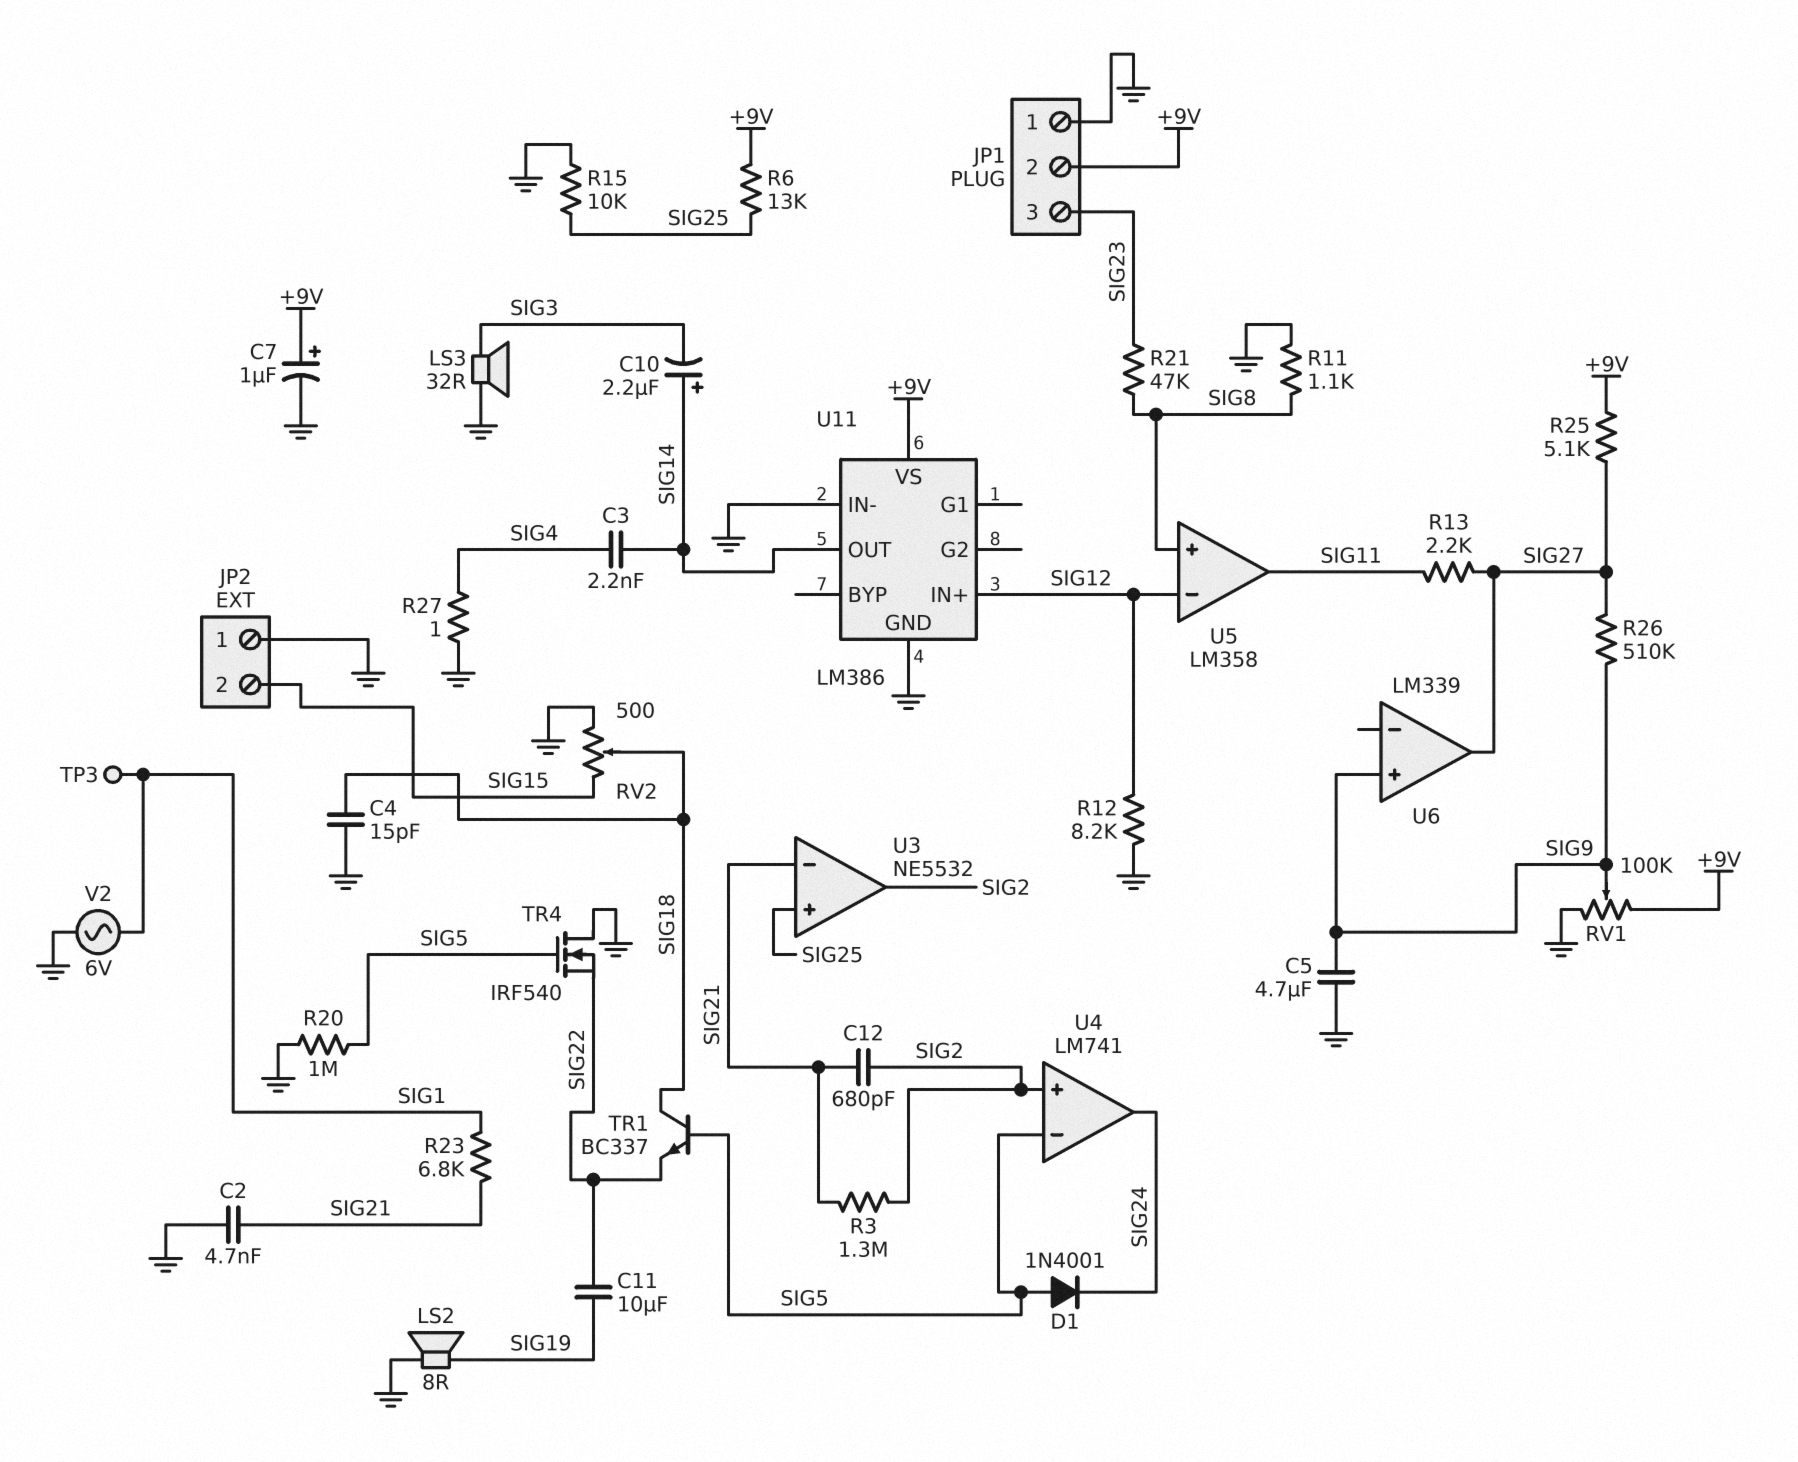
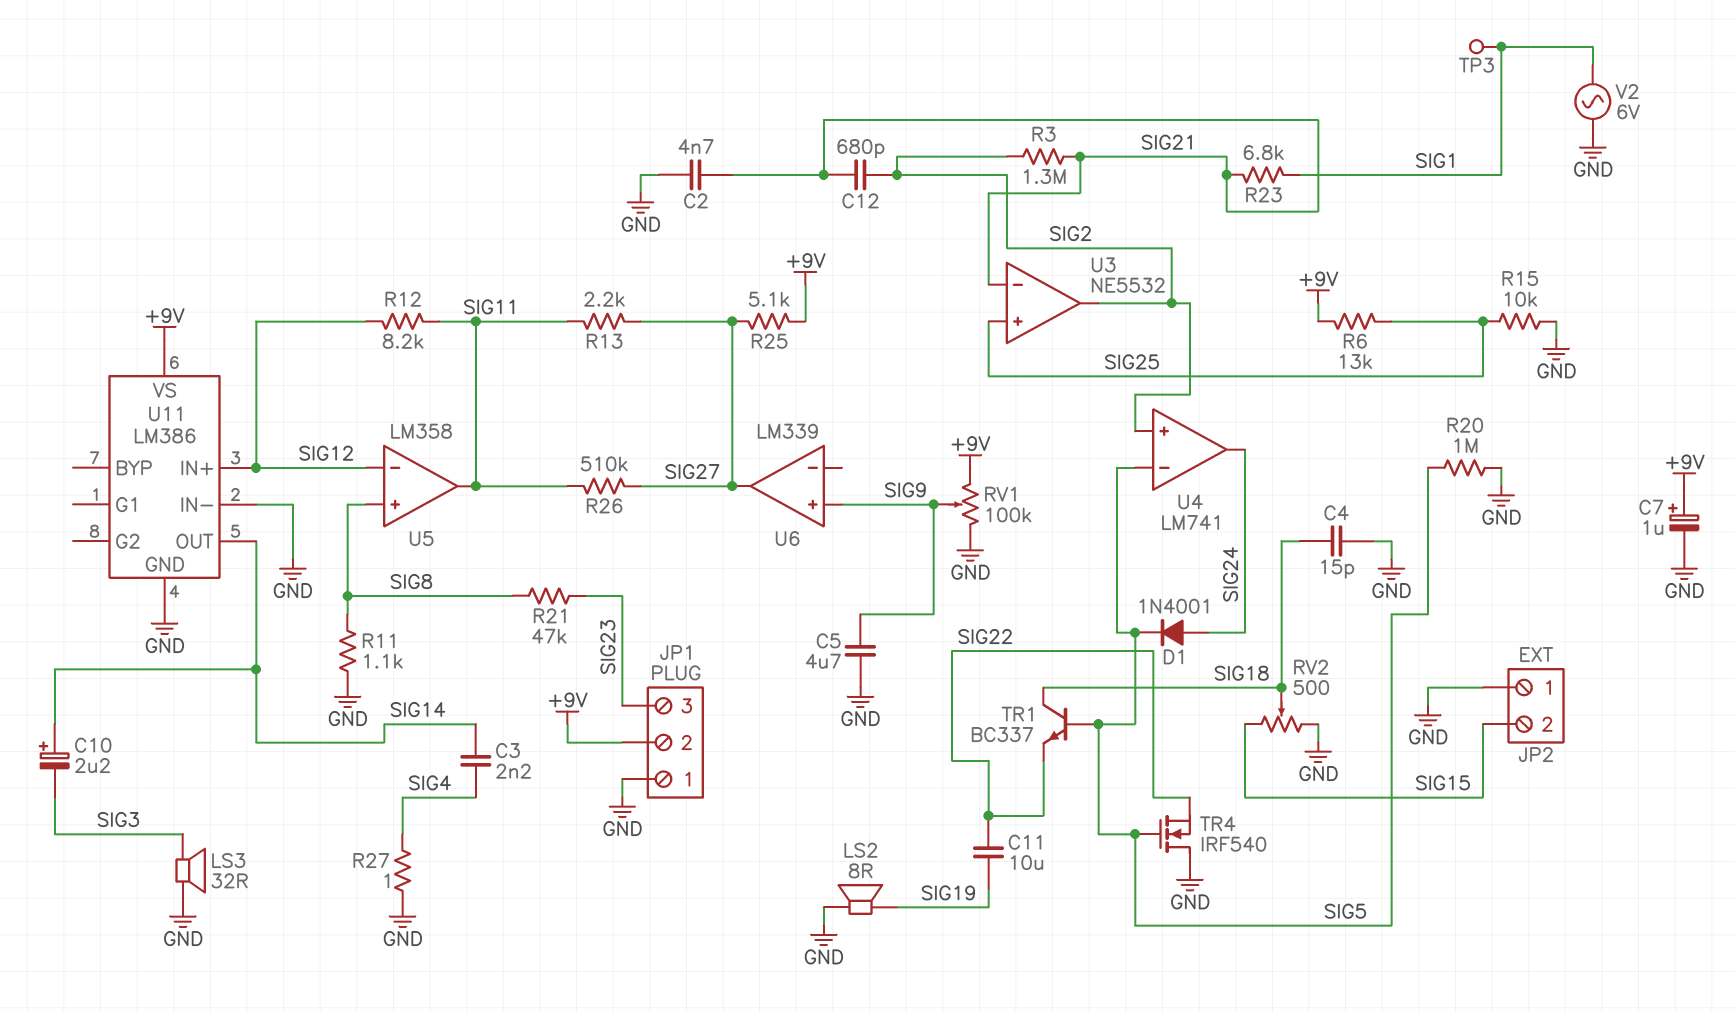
D1: diode 1N4001 (A SIG5, K SIG24) -> diode 1N4001 (A SIG24, K SIG5)
R12: 8.2k (GND, SIG12) -> 8.2k (SIG11, SIG12)
R26: 510k (SIG9, SIG27) -> 510k (SIG11, SIG27)

